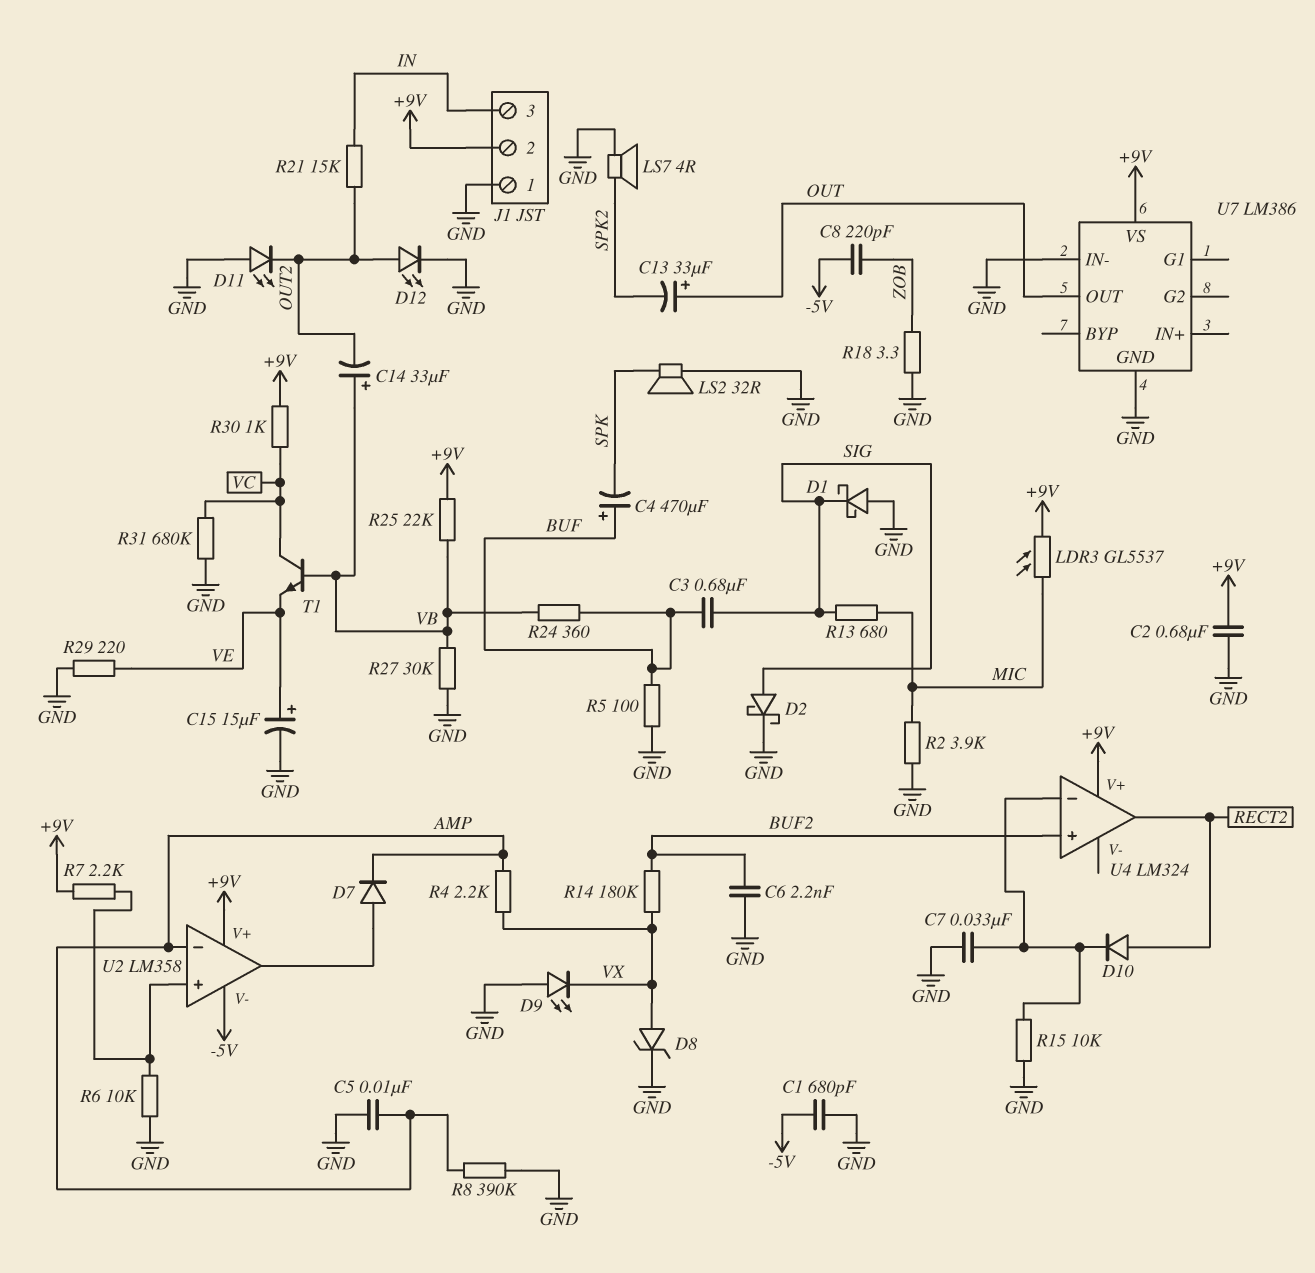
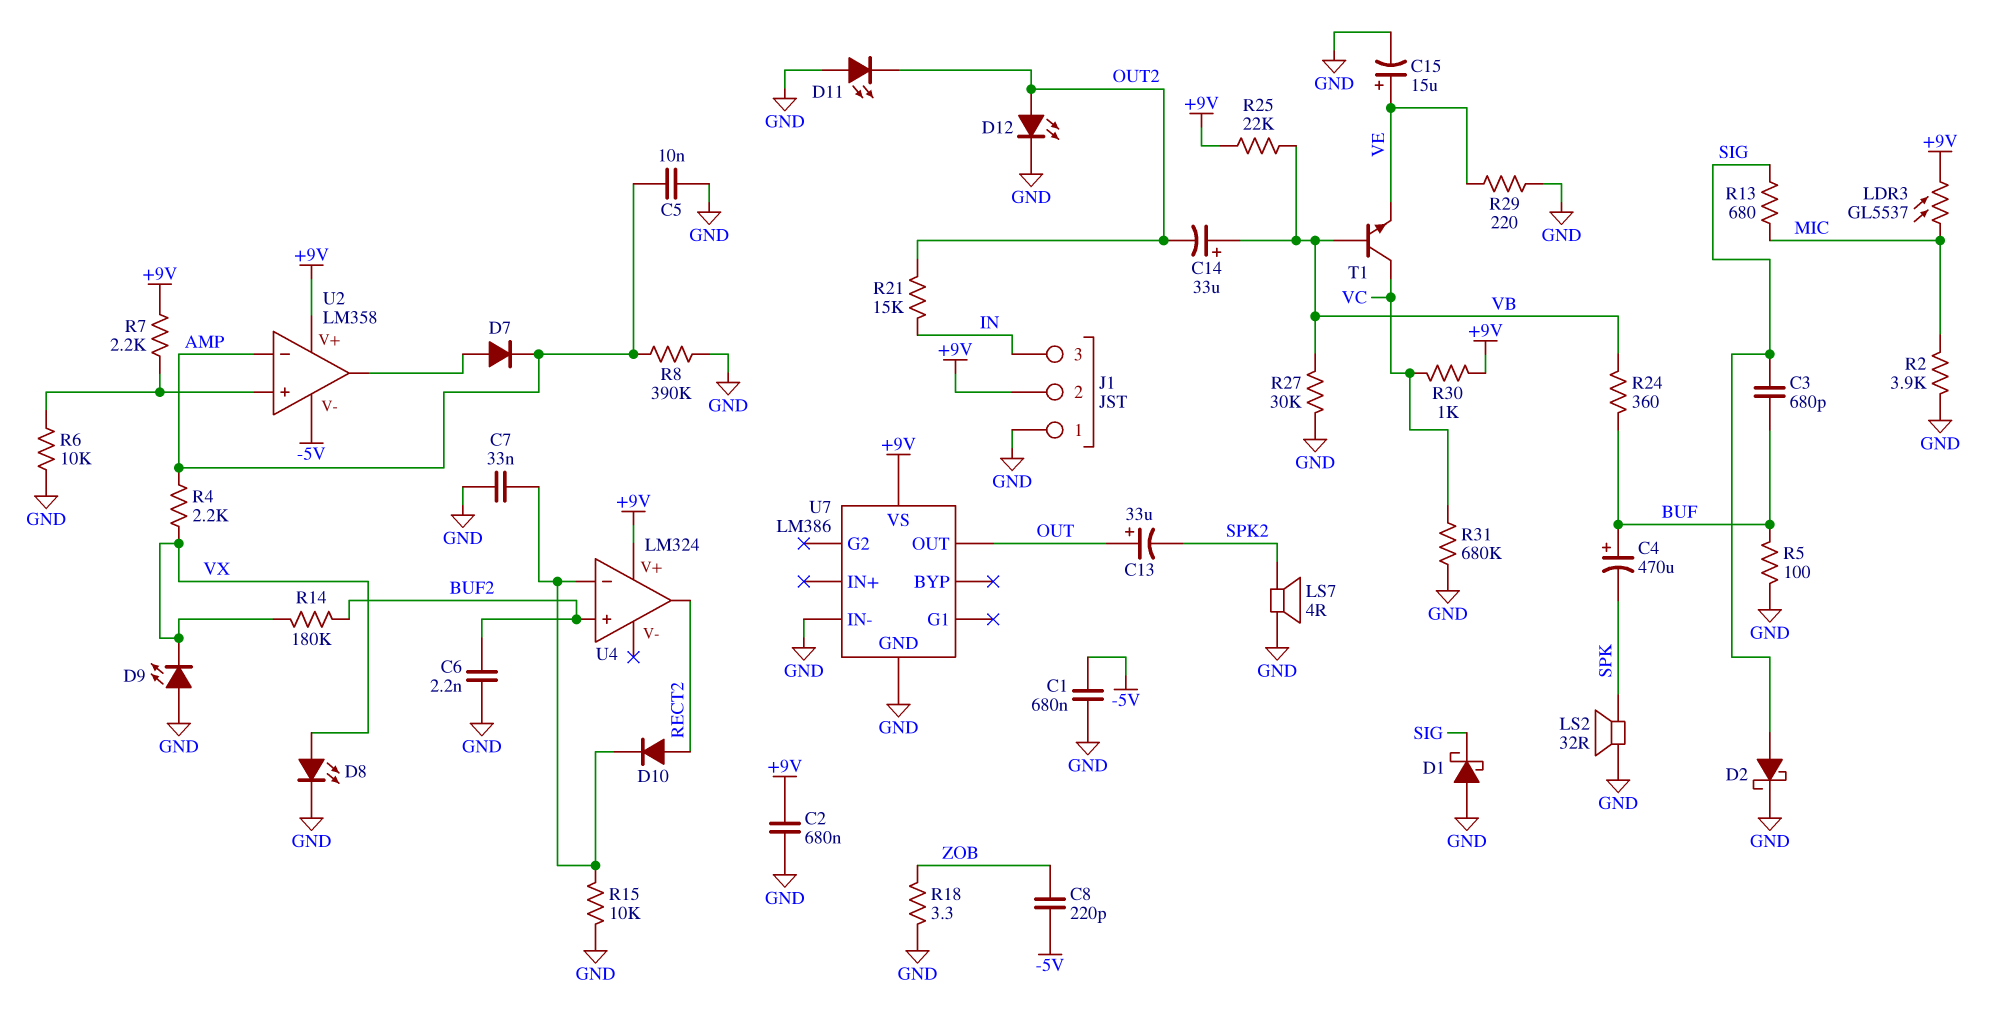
C1: 680pF (-5V, GND) -> 680nF (-5V, GND)
C3: 680nF (BUF, SIG) -> 680pF (BUF, SIG)
D8: zener (A VX, K GND) -> LED (A VX, K GND)

